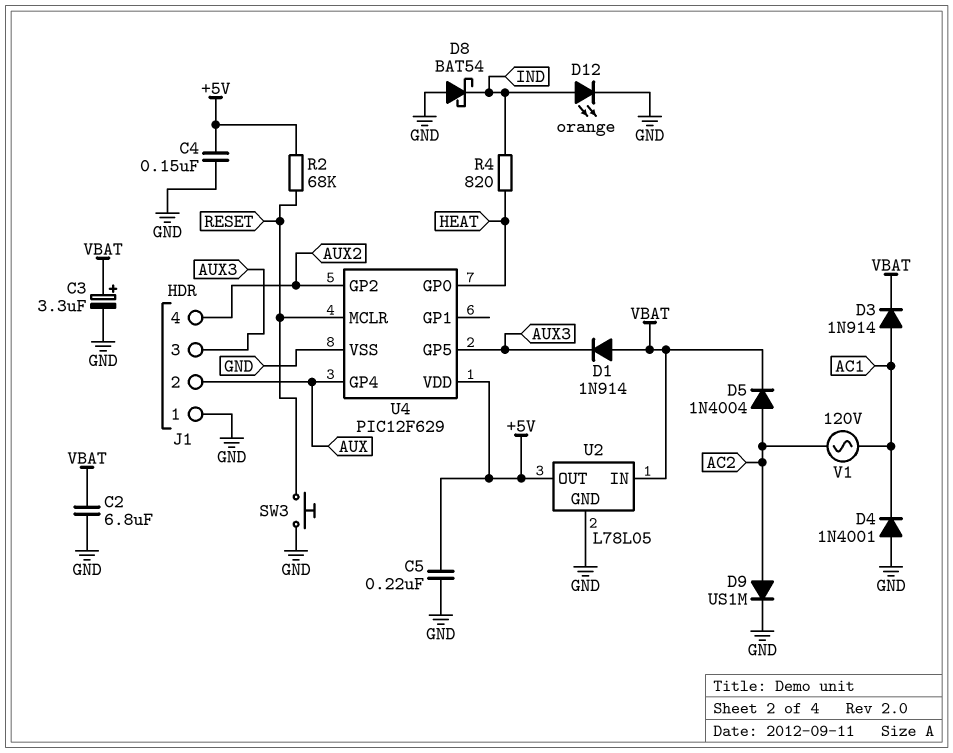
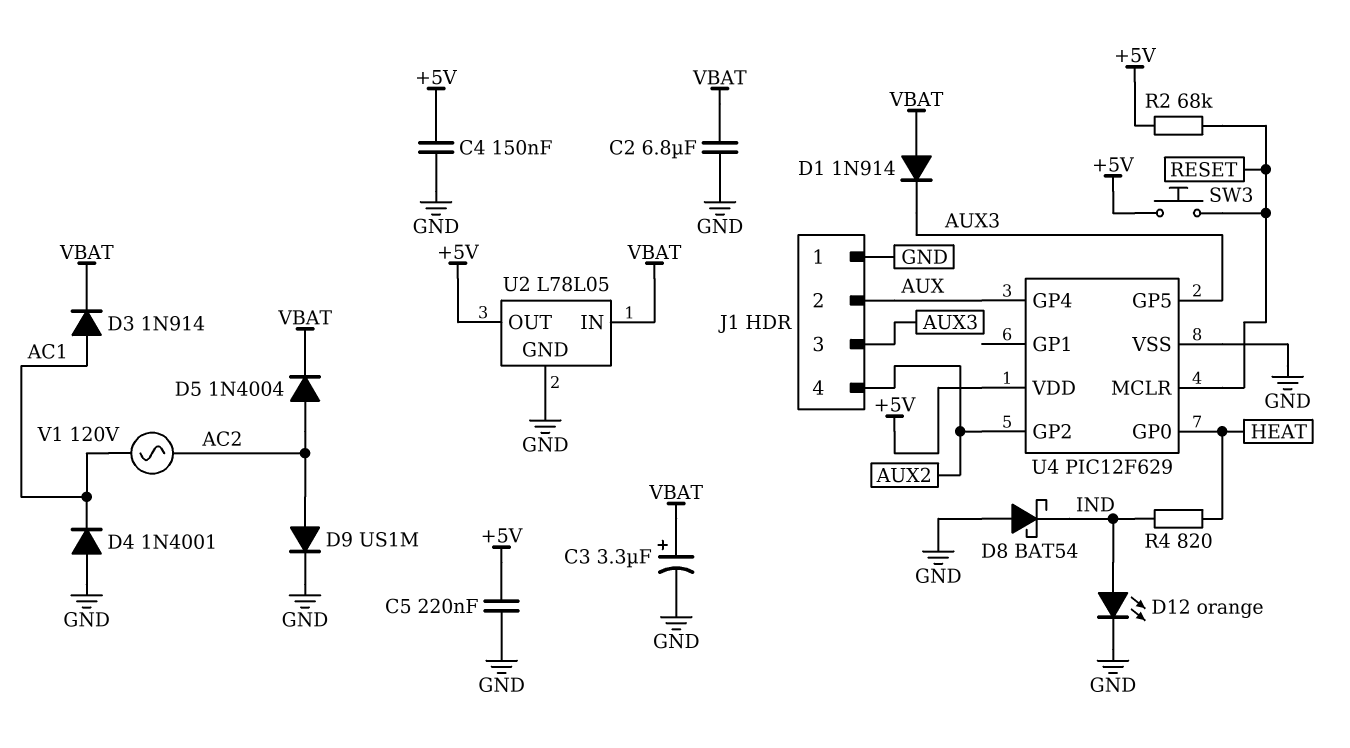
SW3: button (GND, RESET) -> button (+5V, RESET)

